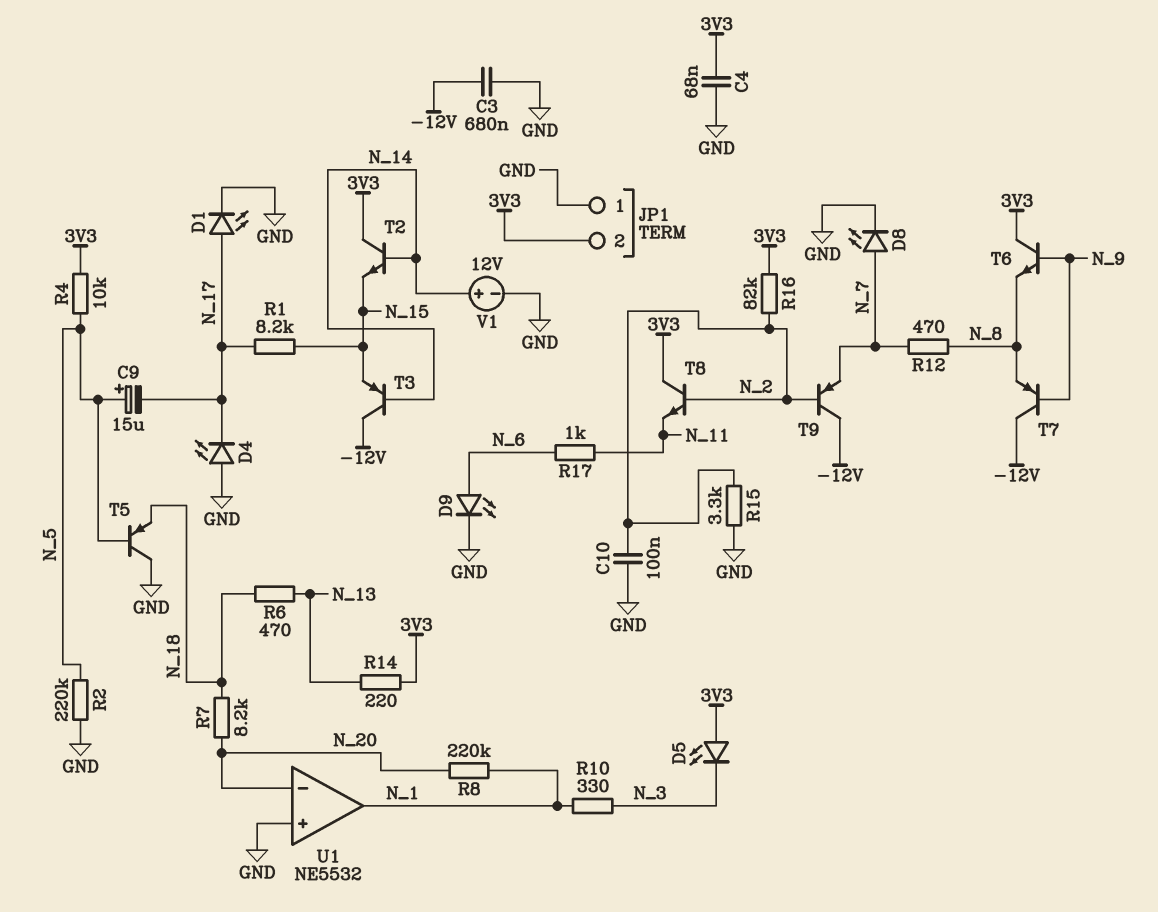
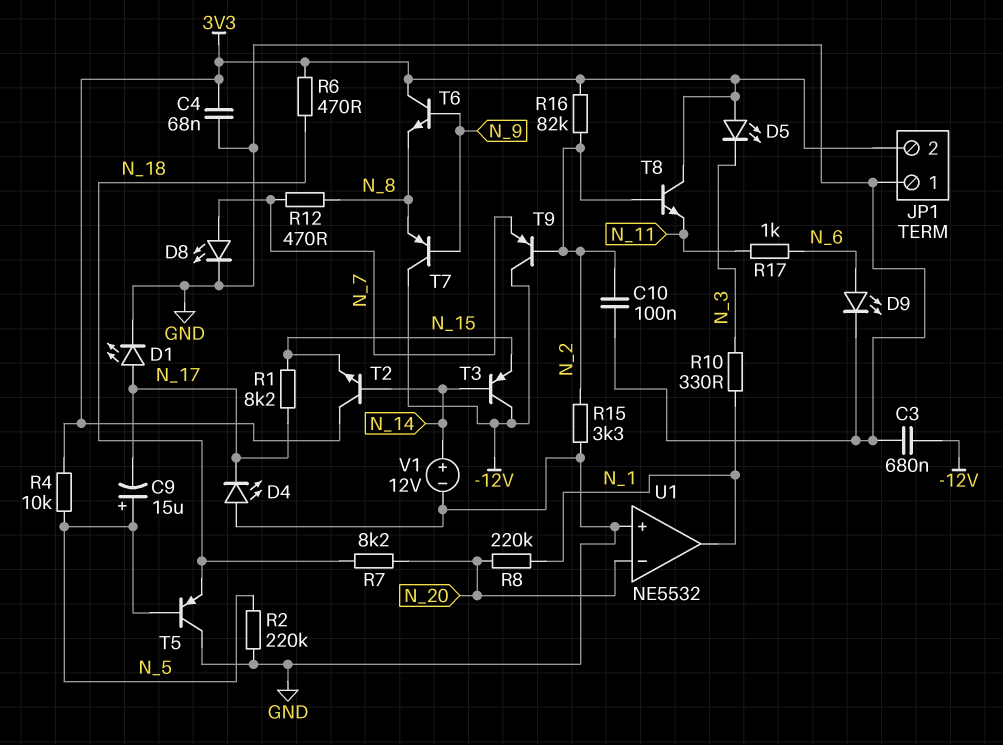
R6: 470 (N_13, N_18) -> 470 (3V3, N_18)
R14: 220 (3V3, N_13) -> none

